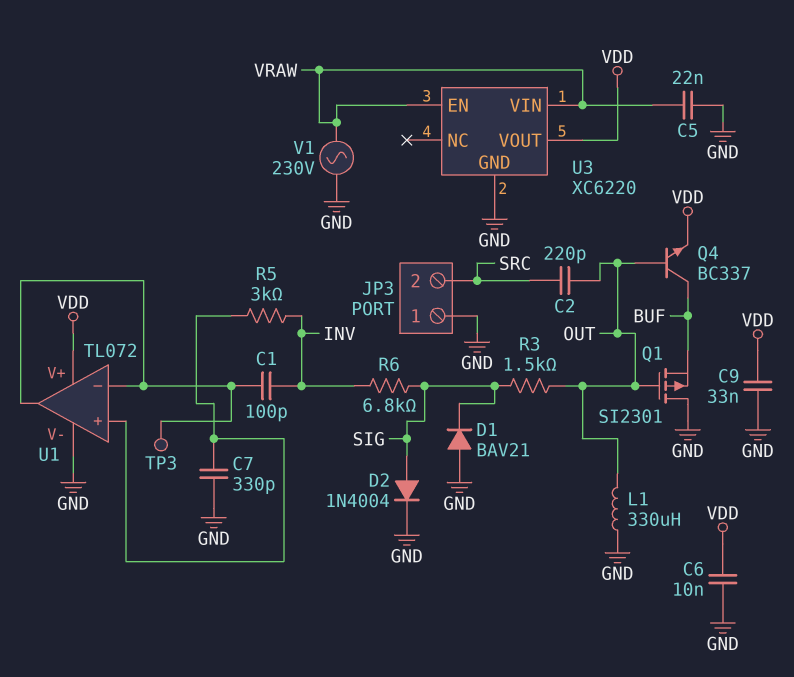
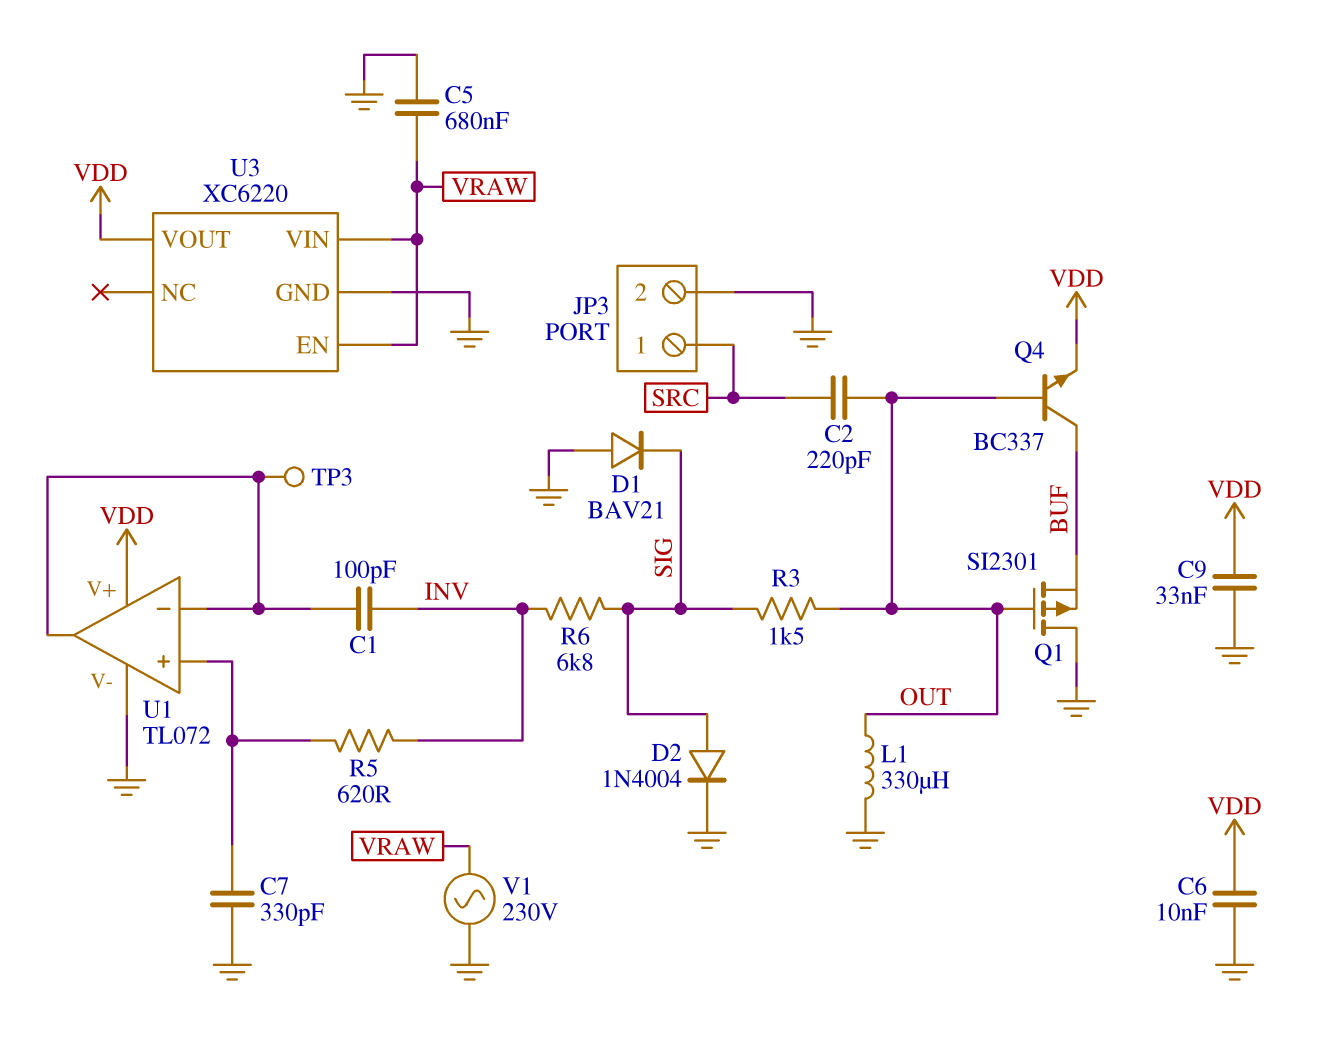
C5: 22nF (GND, VRAW) -> 680nF (GND, VRAW)
JP3 pin 1: GND -> SRC
JP3 pin 2: SRC -> GND
R5: 3k (INV, U1/in+) -> 620 (INV, U1/in+)

